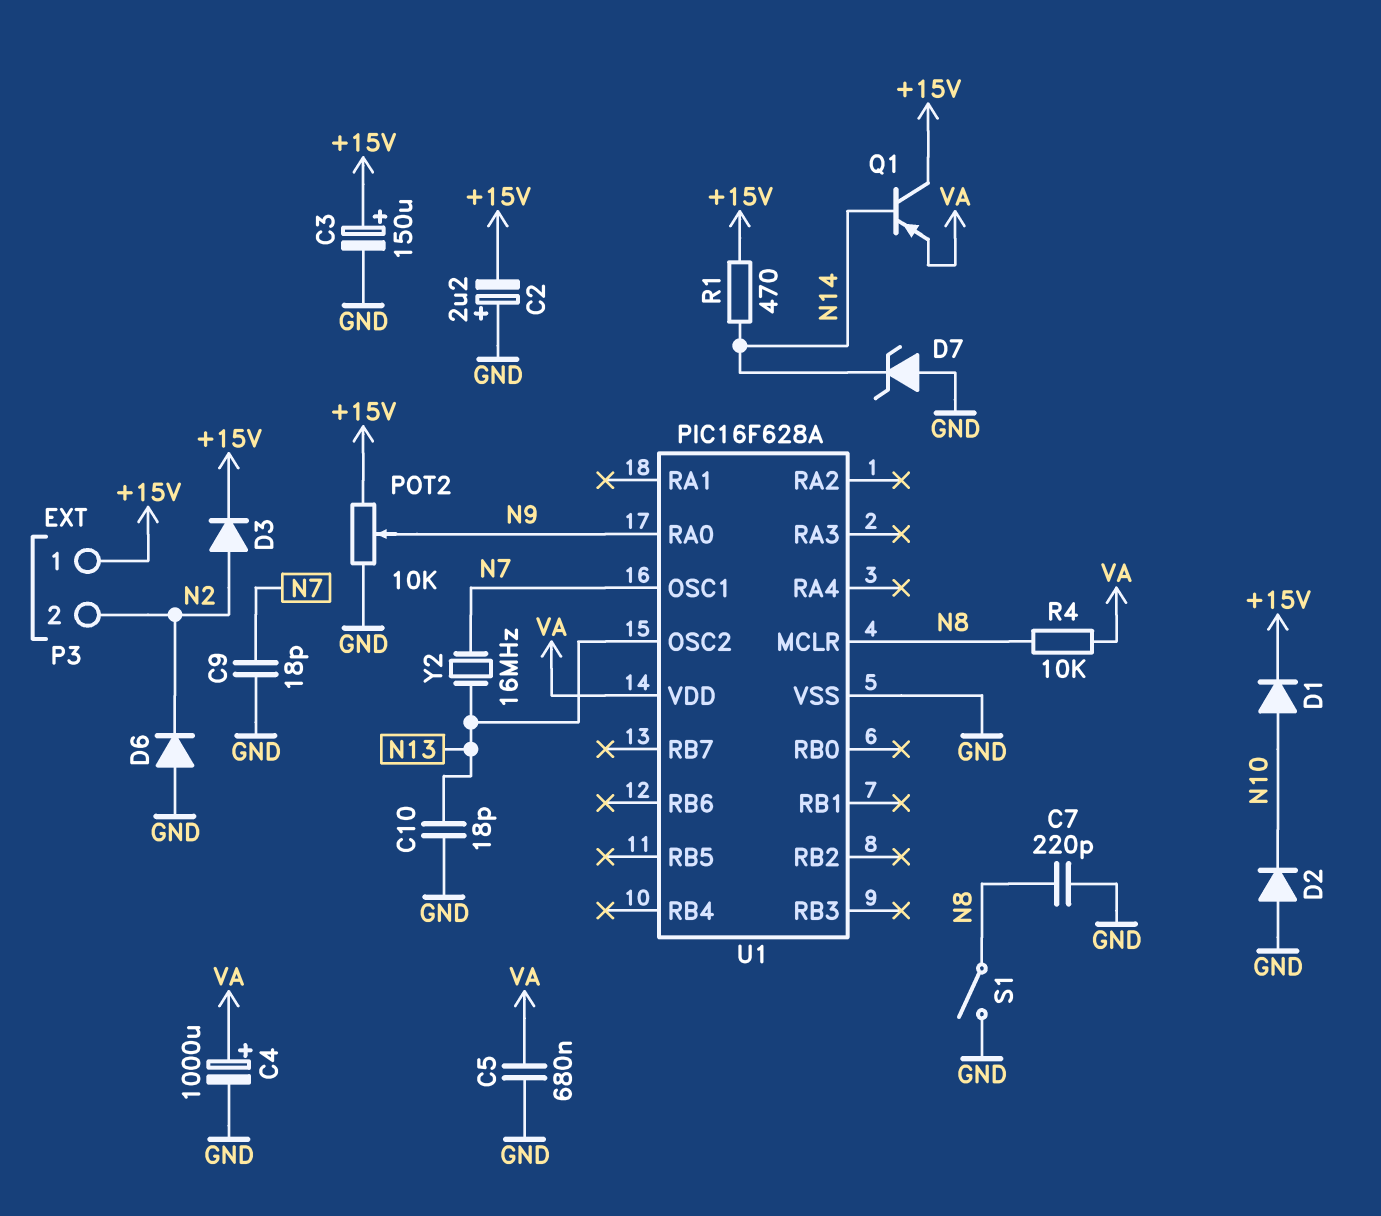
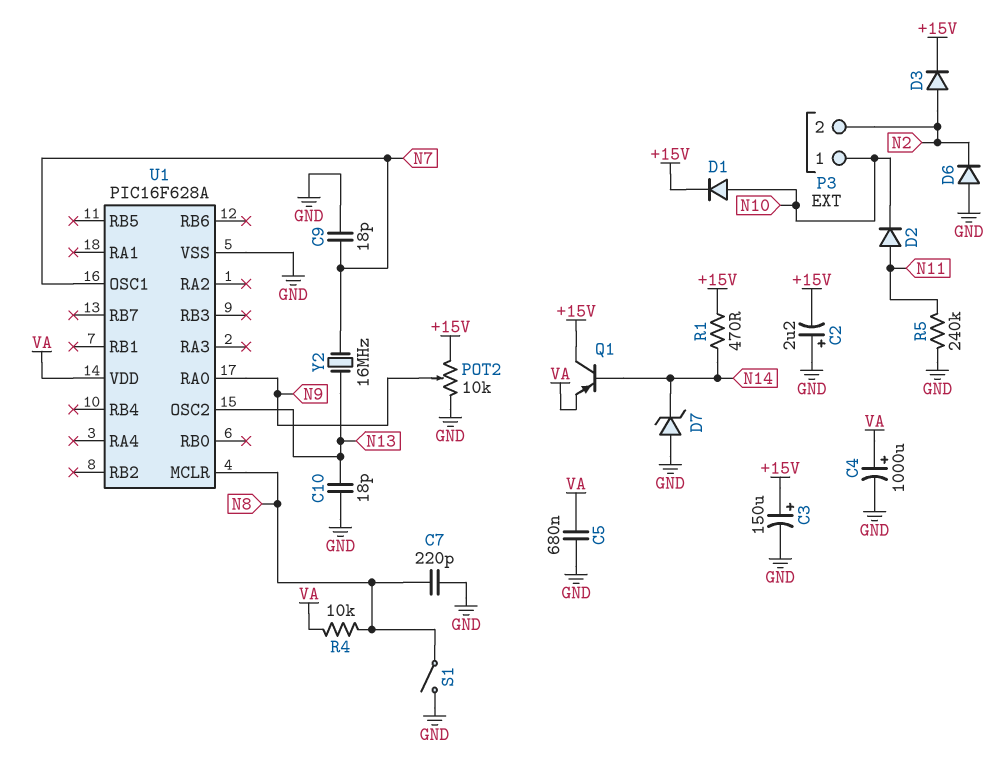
D2: diode (A GND, K N10) -> diode (A N11, K N10)
P3 pin 1: +15V -> N10
R5: none -> 240k (GND, N11)

